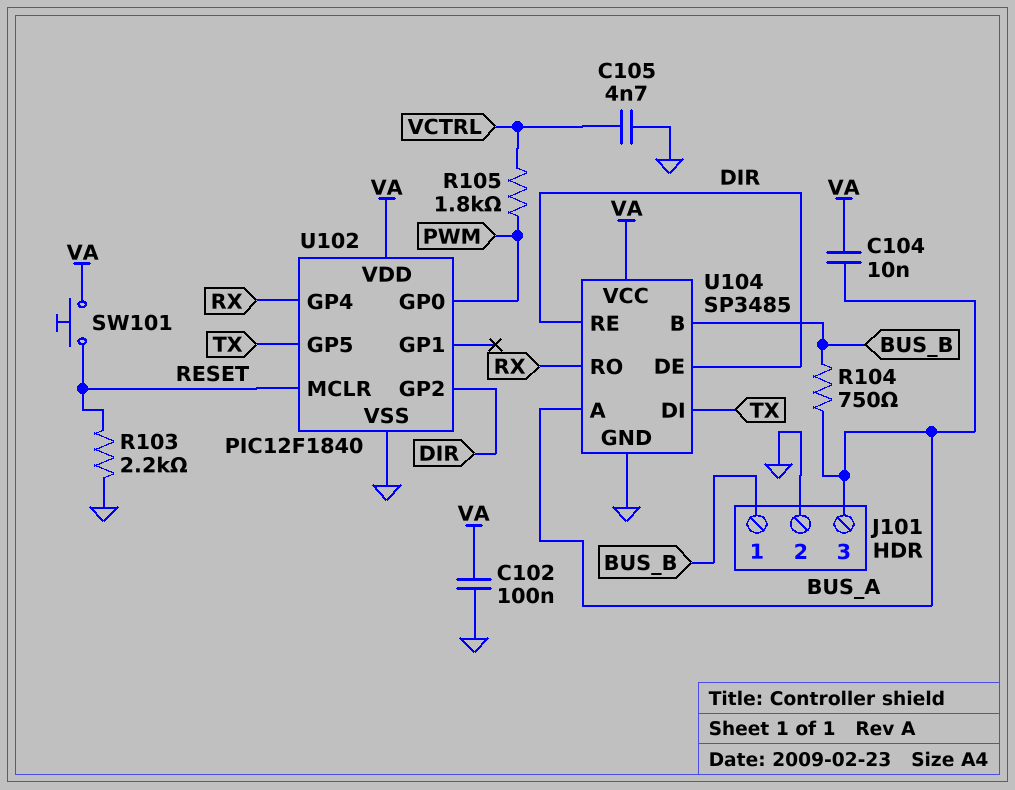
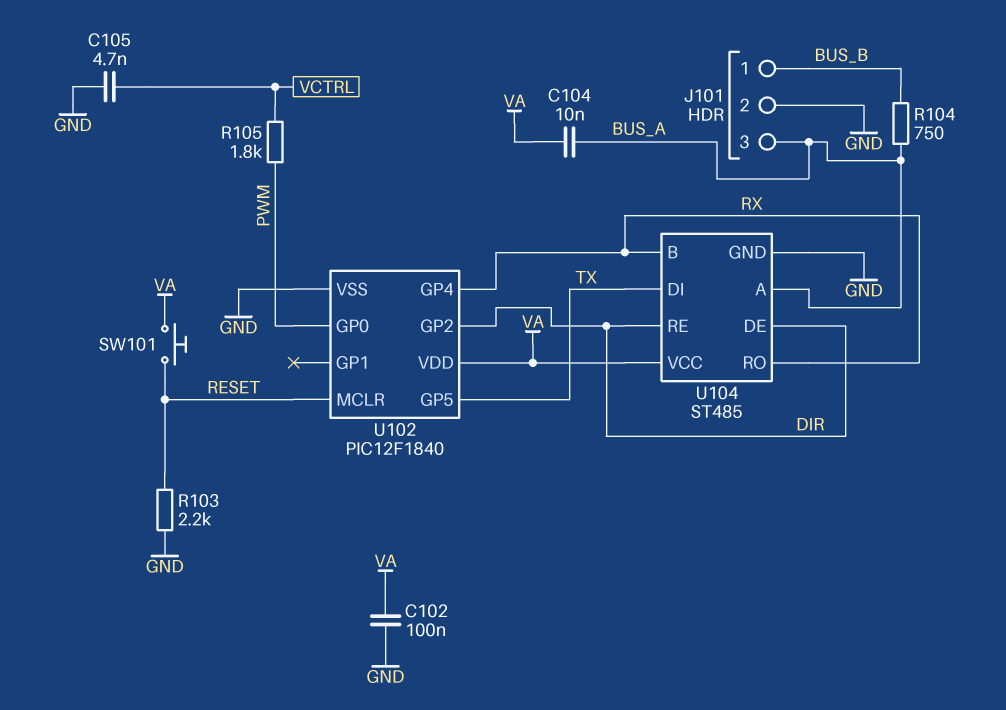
U104: SP3485 -> ST485
U104 pin B: BUS_B -> RX

